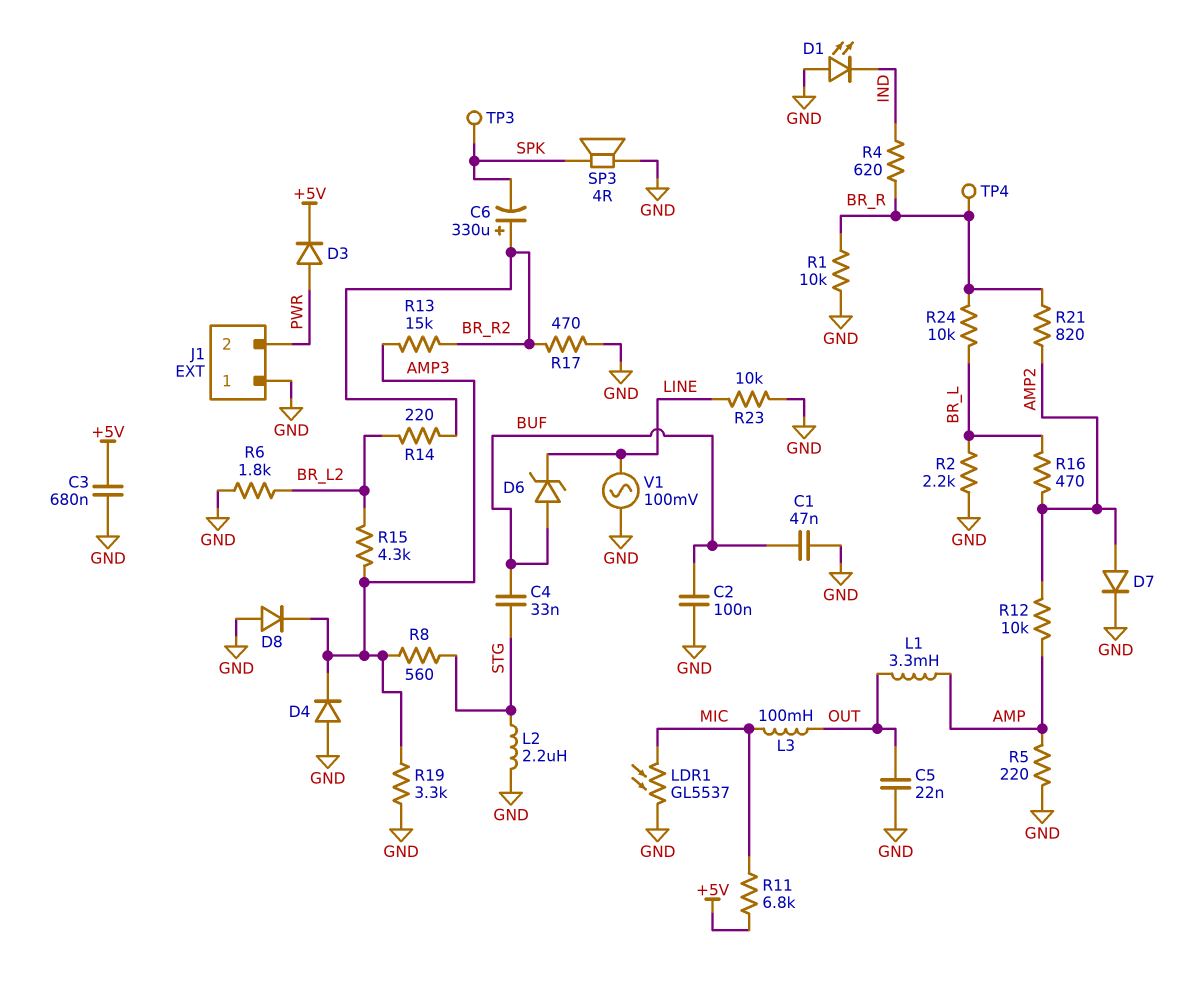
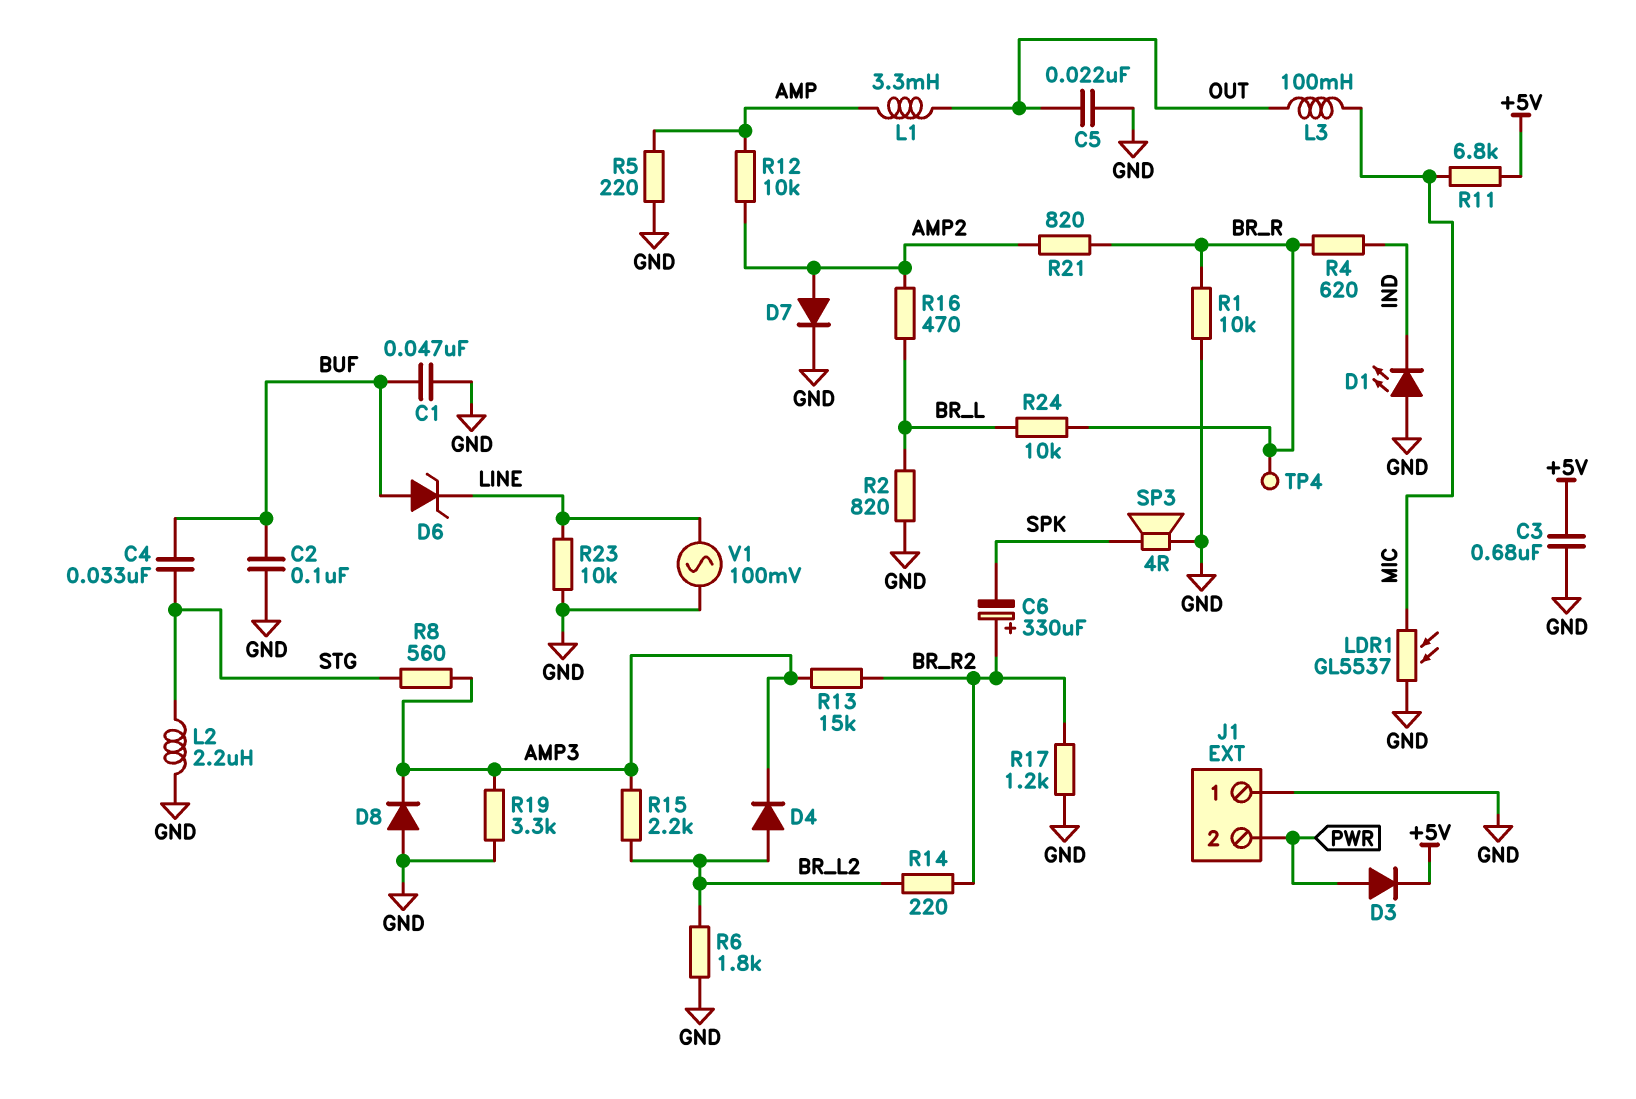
D4: diode (A GND, K AMP3) -> diode (A BR_L2, K AMP3)
R2: 2.2k (BR_L, GND) -> 820 (BR_L, GND)
R15: 4.3k (AMP3, BR_L2) -> 2.2k (AMP3, BR_L2)
R17: 470 (BR_R2, GND) -> 1.2k (BR_R2, GND)
TP3: test point (SPK) -> none

